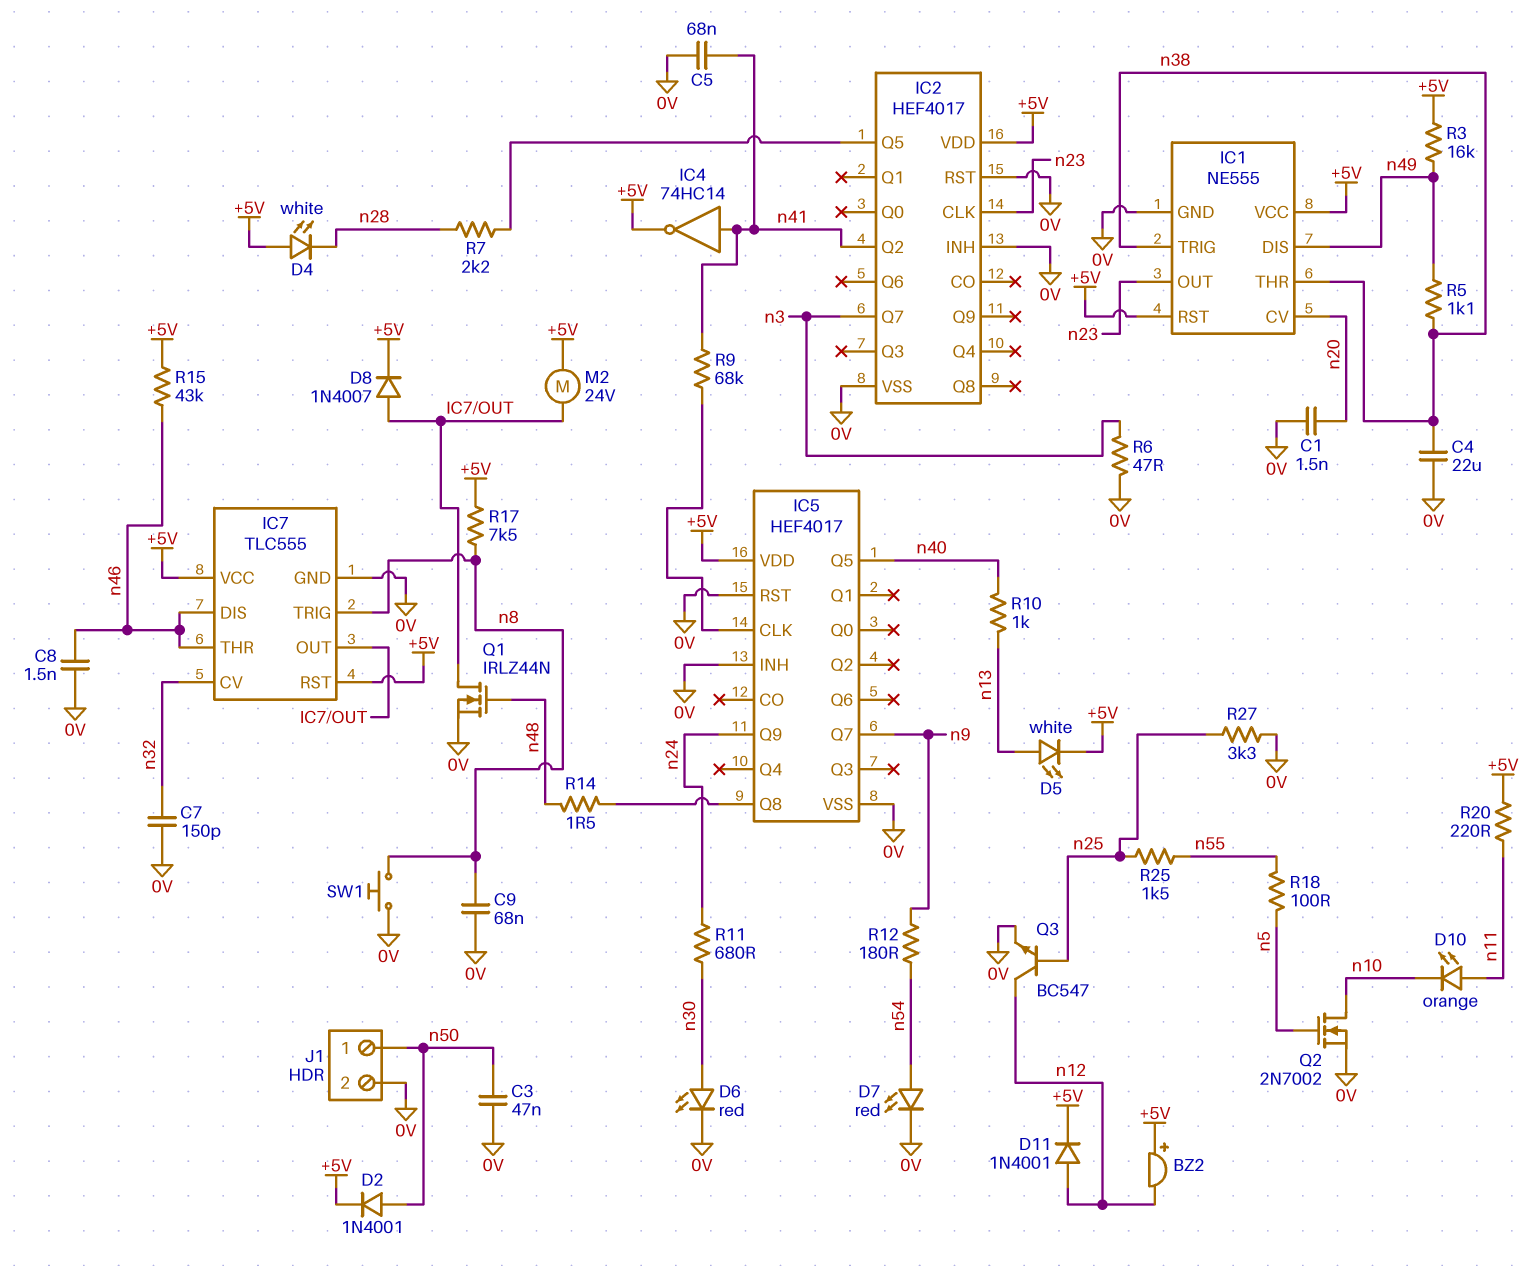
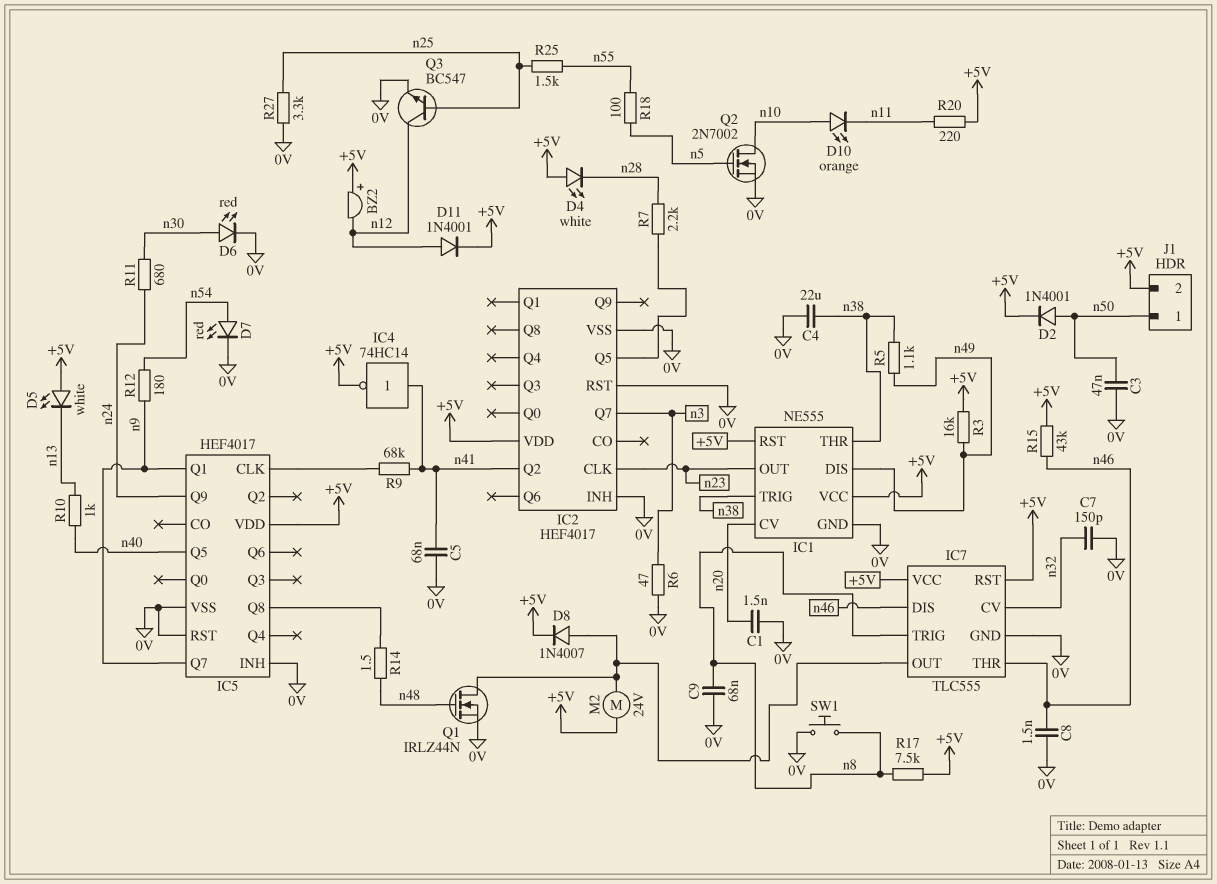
D5: LED white (A n13, K +5V) -> LED white (A +5V, K n13)
D10: LED orange (A n11, K n10) -> LED orange (A n10, K n11)
IC5 pin Q1: none -> n9
J1 pin 2: 0V -> +5V

